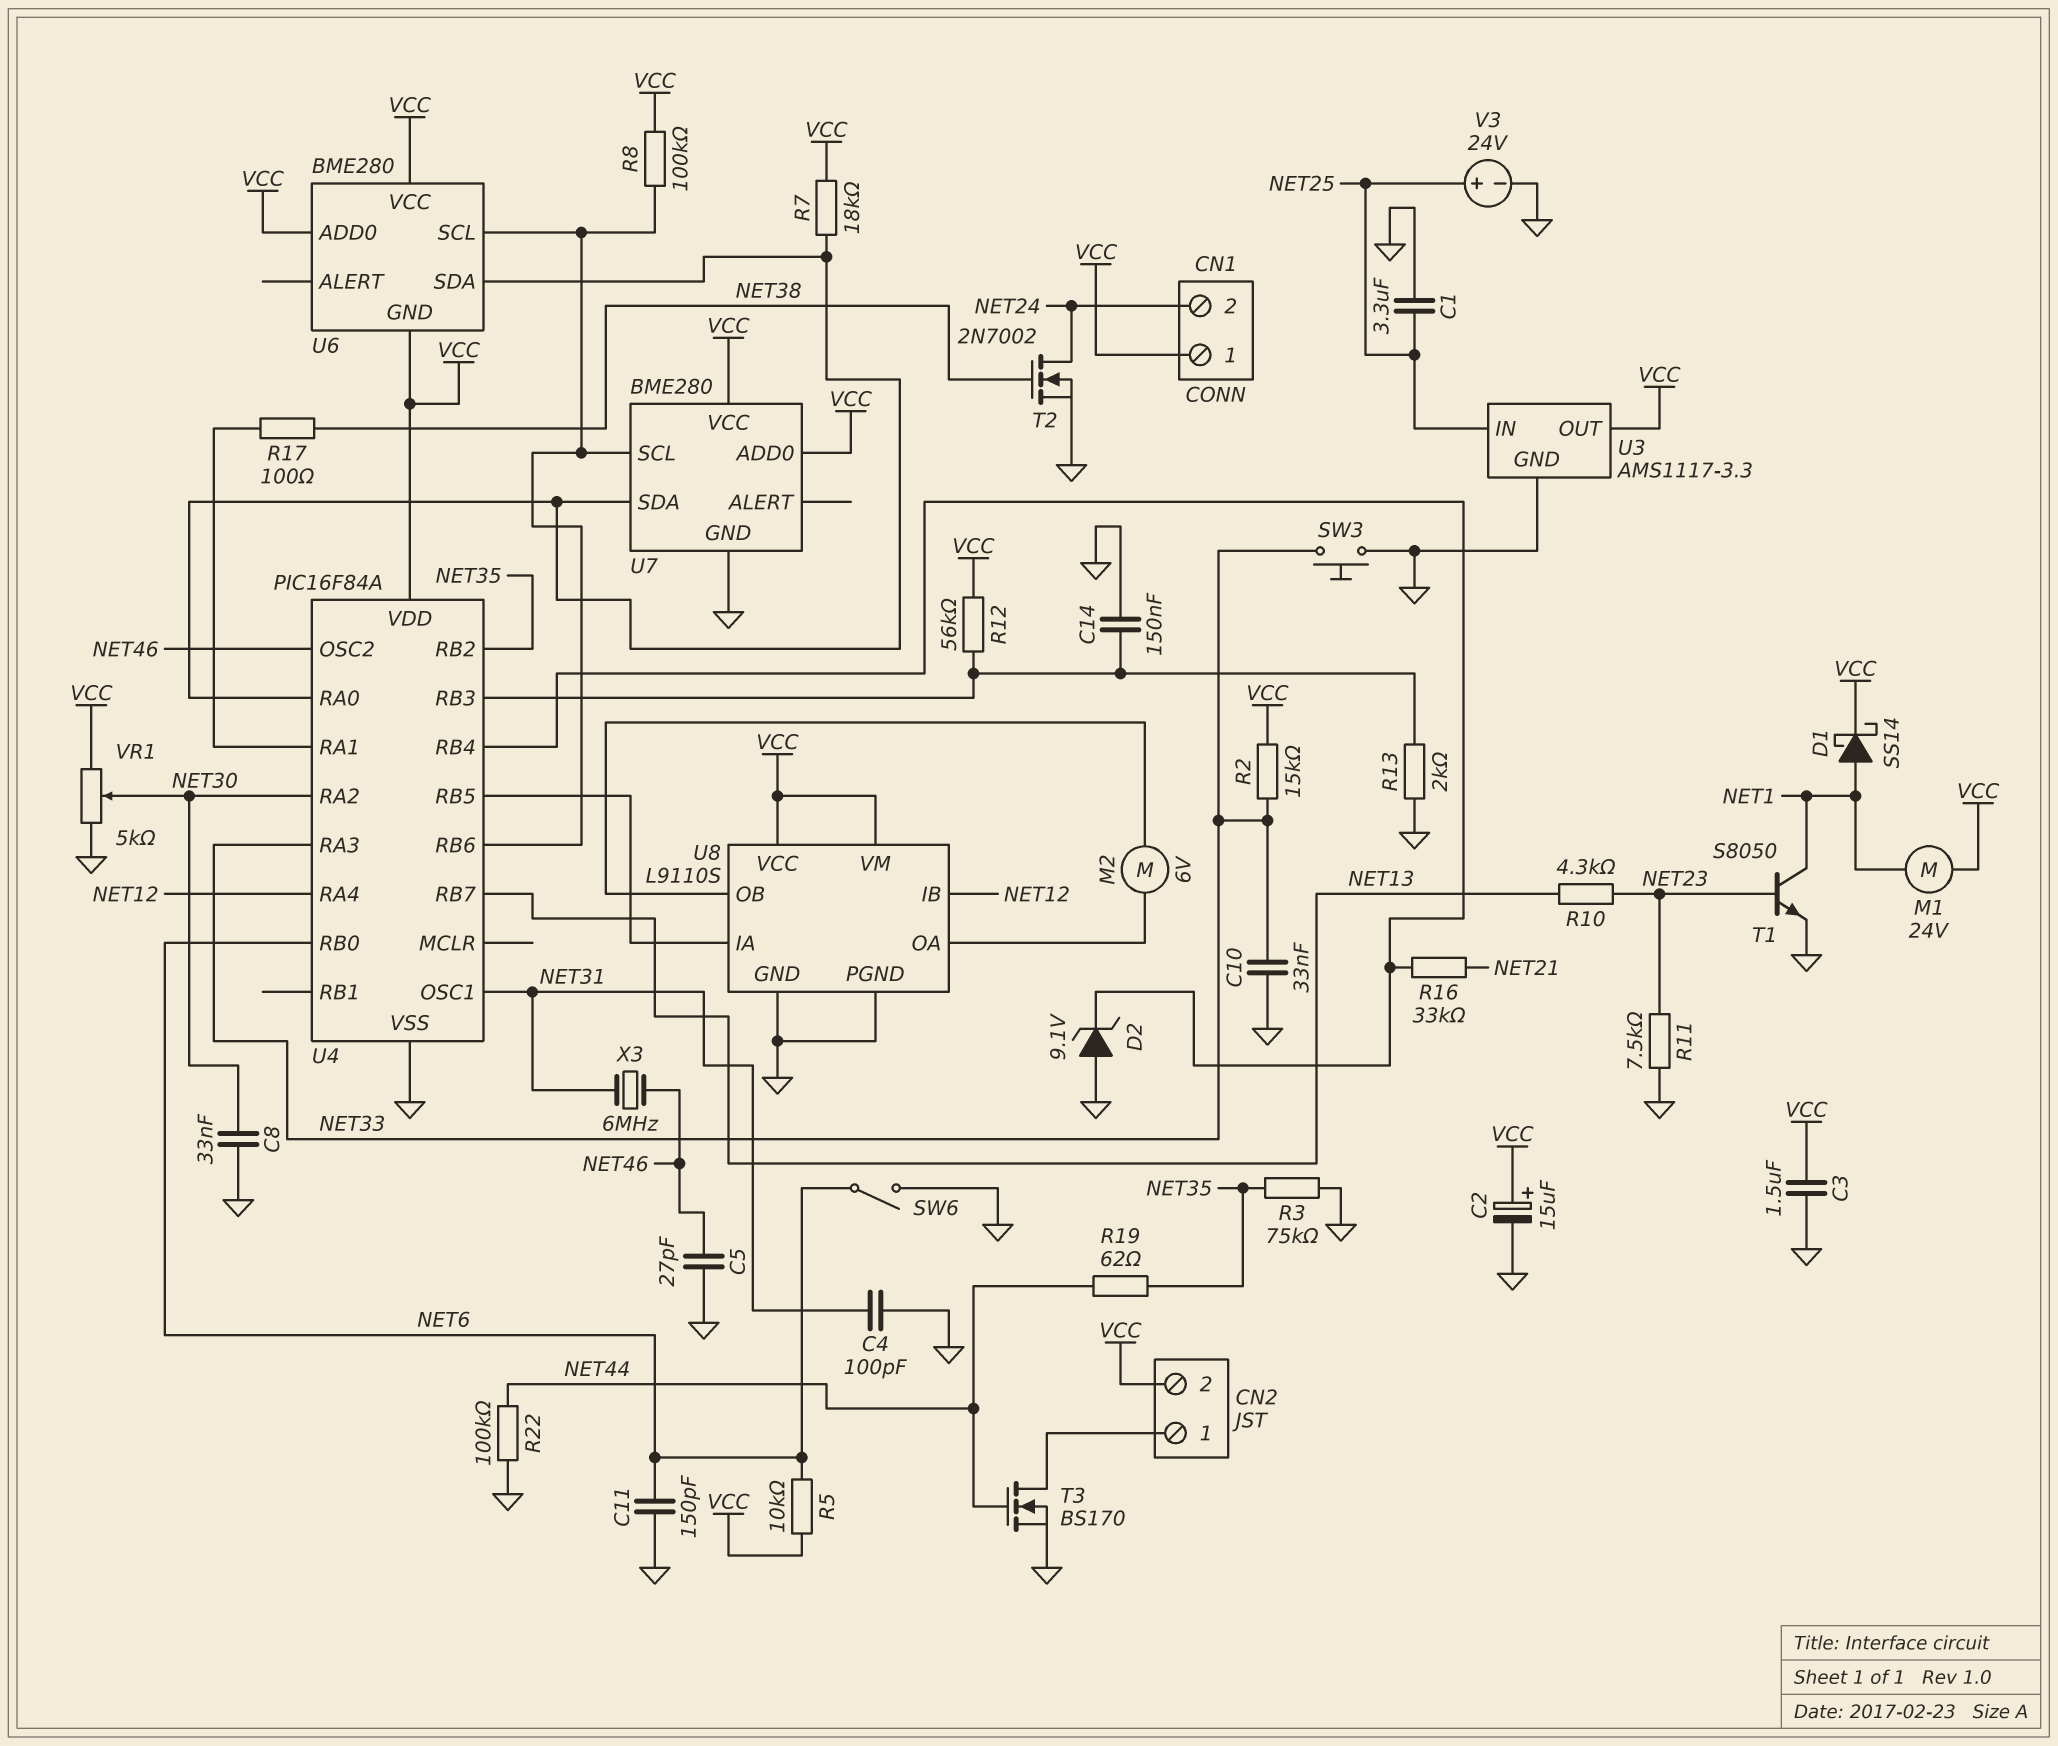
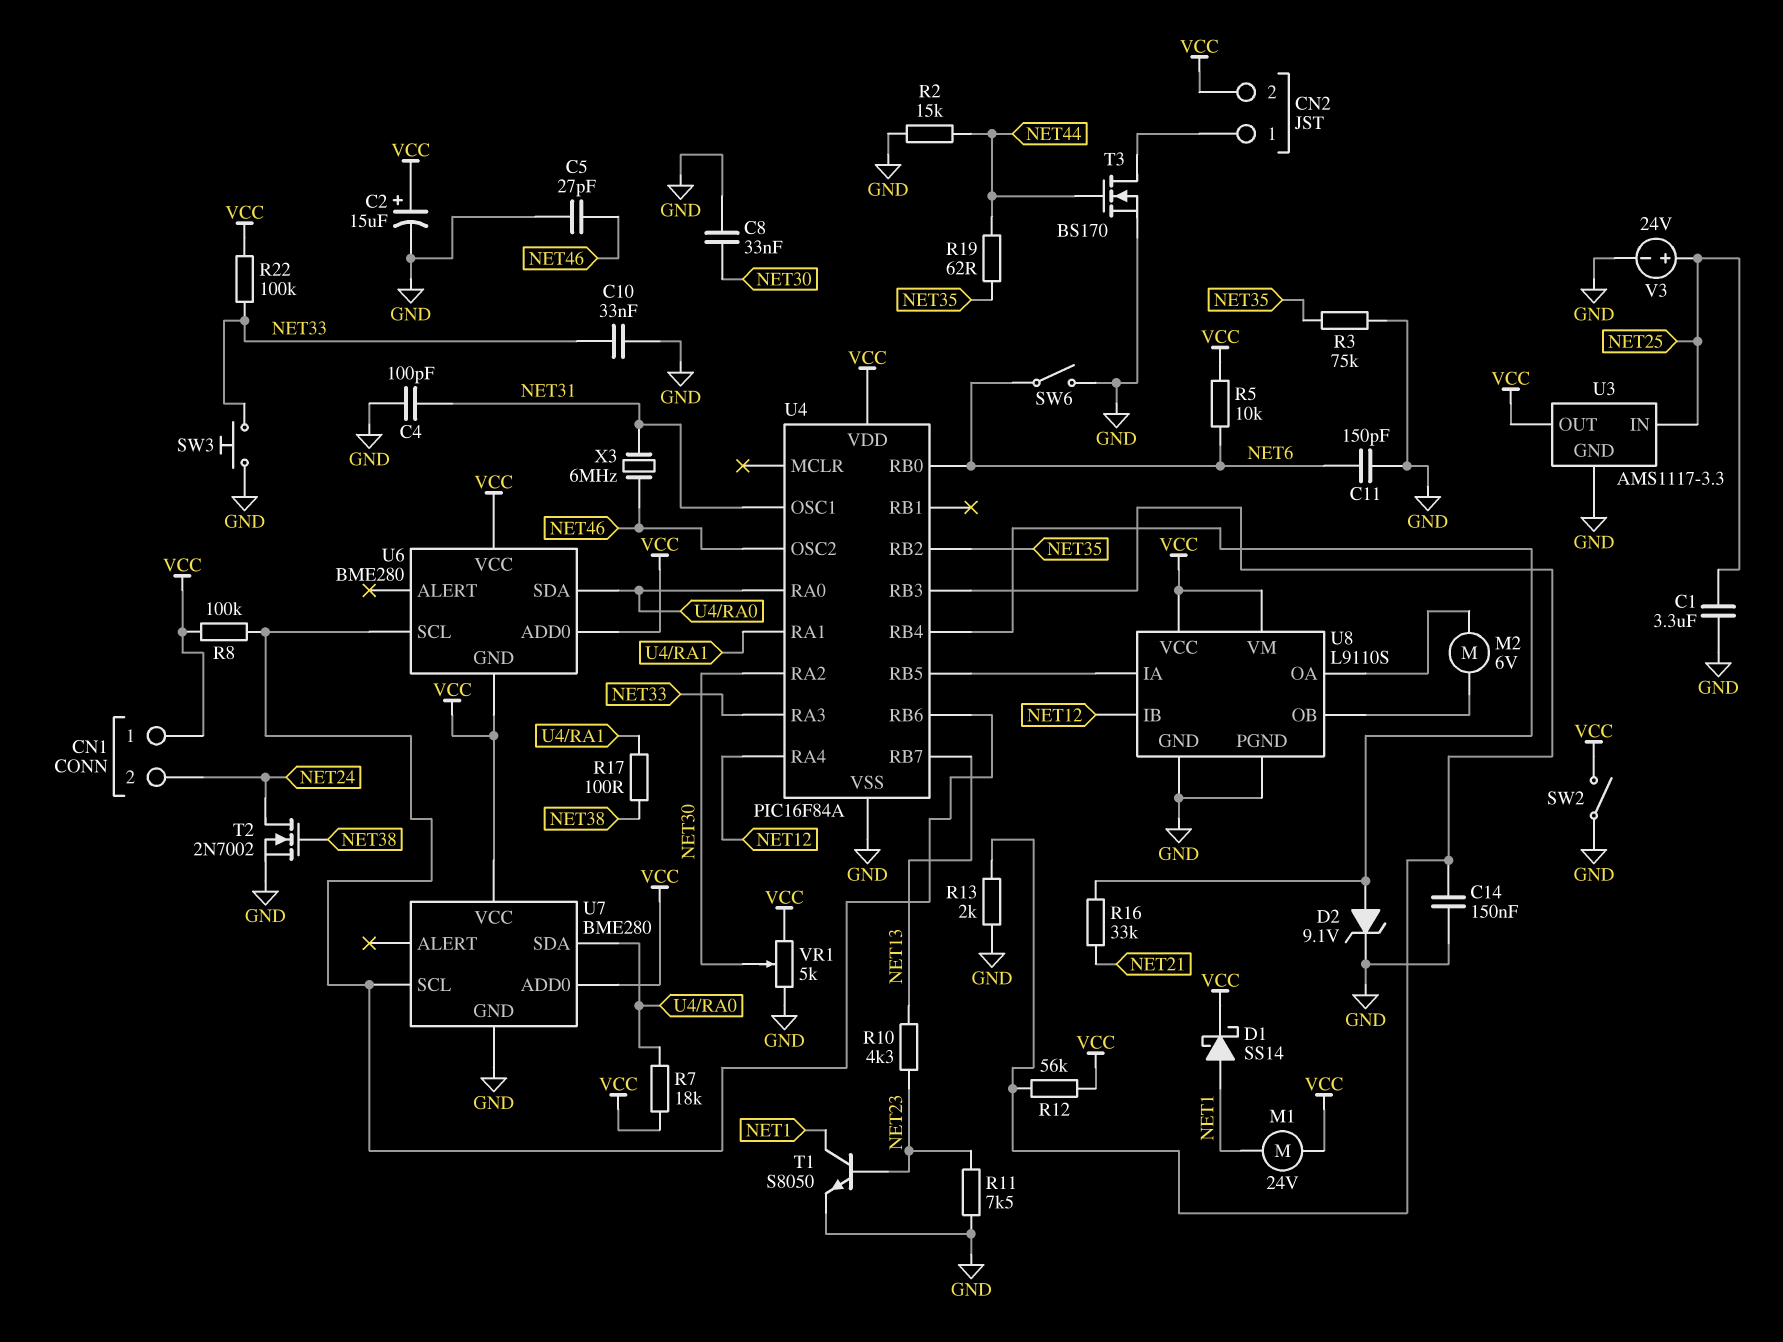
C3: 1.5uF (GND, VCC) -> none
D2: zener 9.1V (A GND, K U4/RB4) -> zener 9.1V (A U4/RB4, K GND)
R2: 15k (NET33, VCC) -> 15k (GND, NET44)
R22: 100k (GND, NET44) -> 100k (NET33, VCC)
SW2: none -> switch (GND, VCC)

